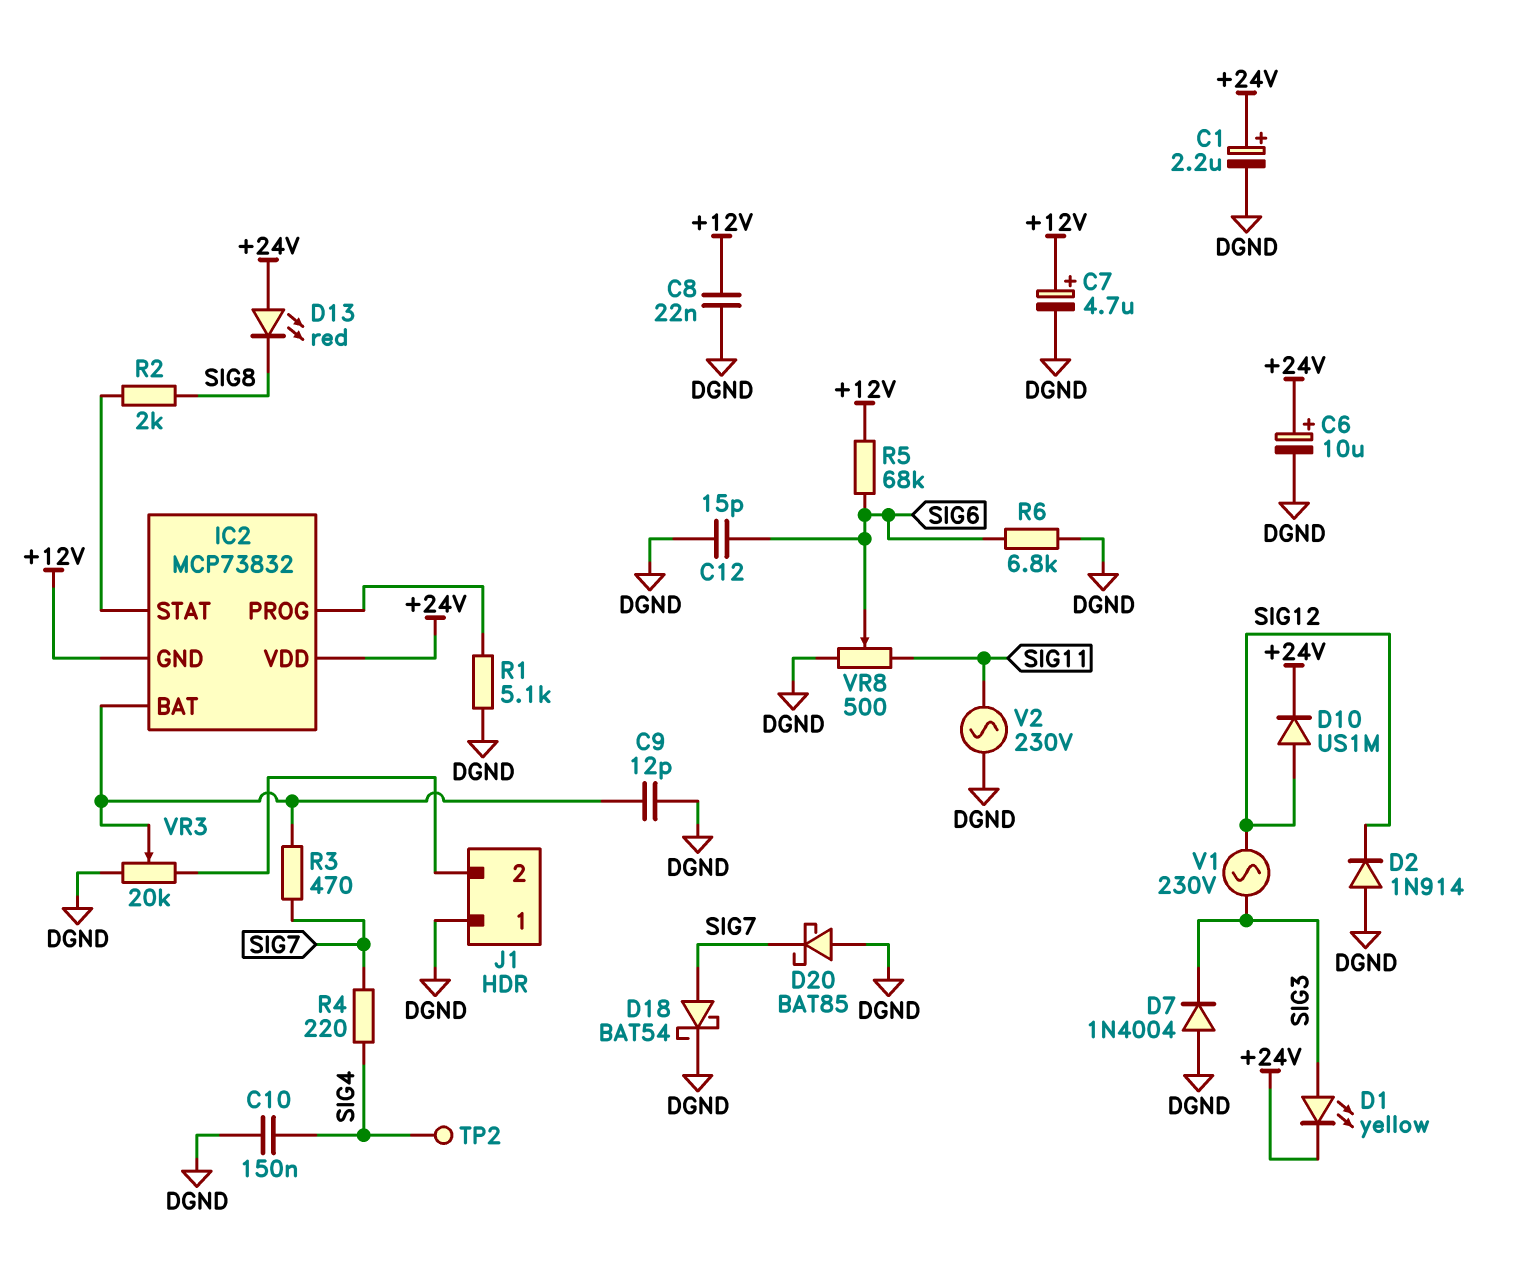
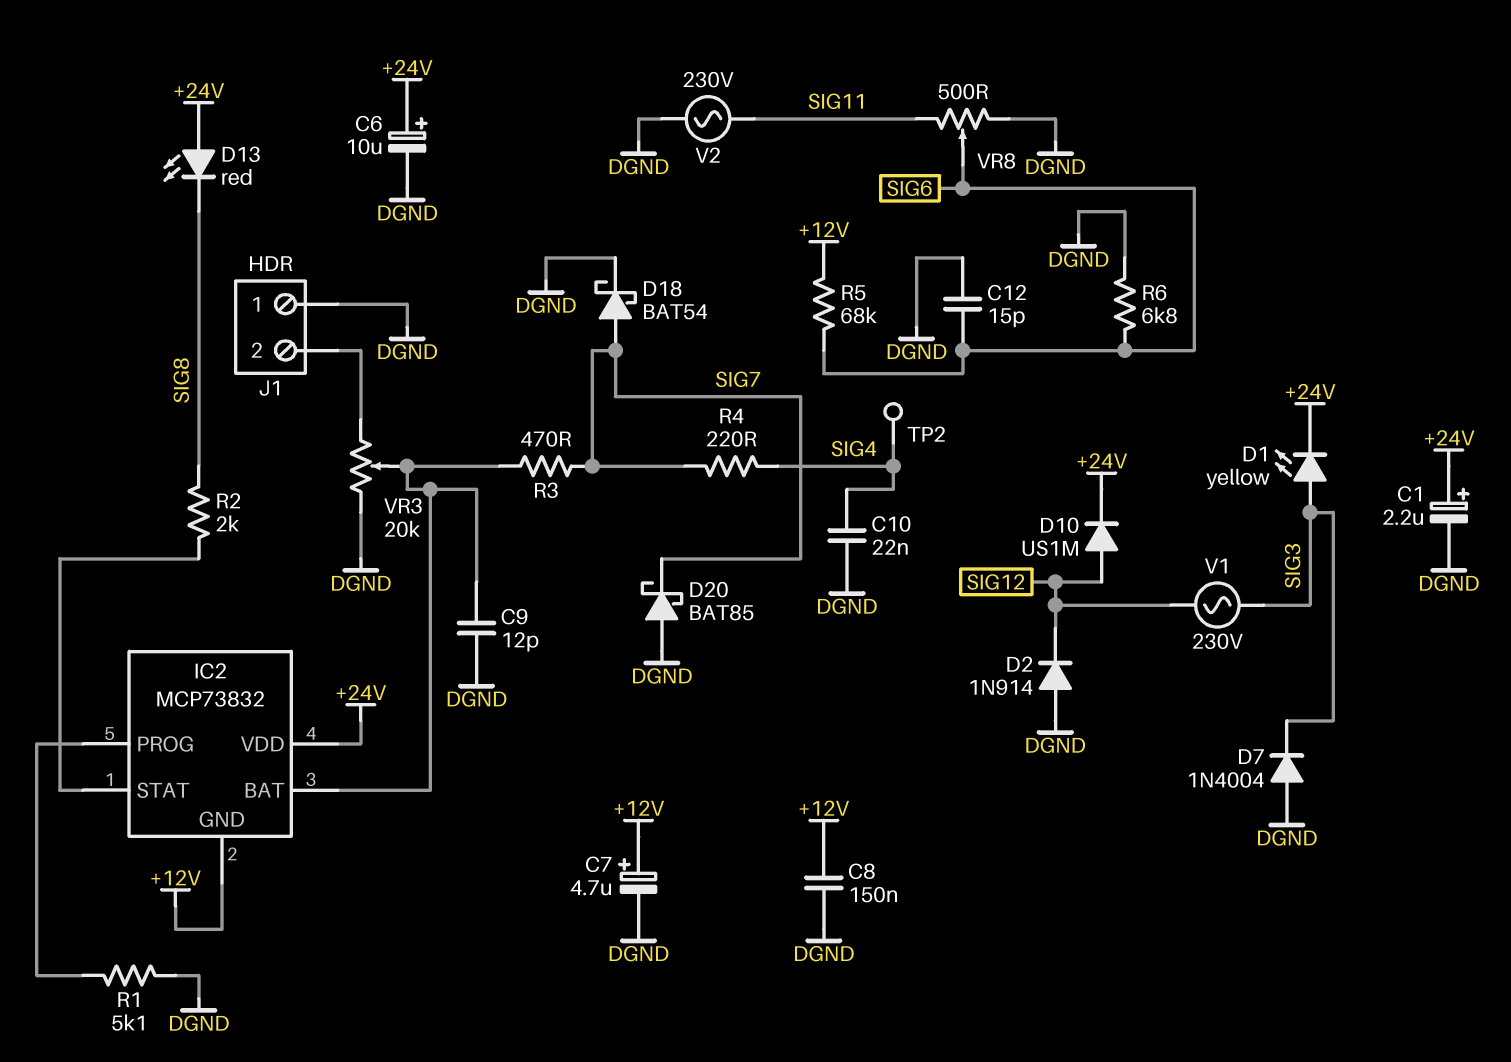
C8: 22nF (+12V, DGND) -> 150nF (+12V, DGND)
C10: 150nF (DGND, SIG4) -> 22nF (DGND, SIG4)

